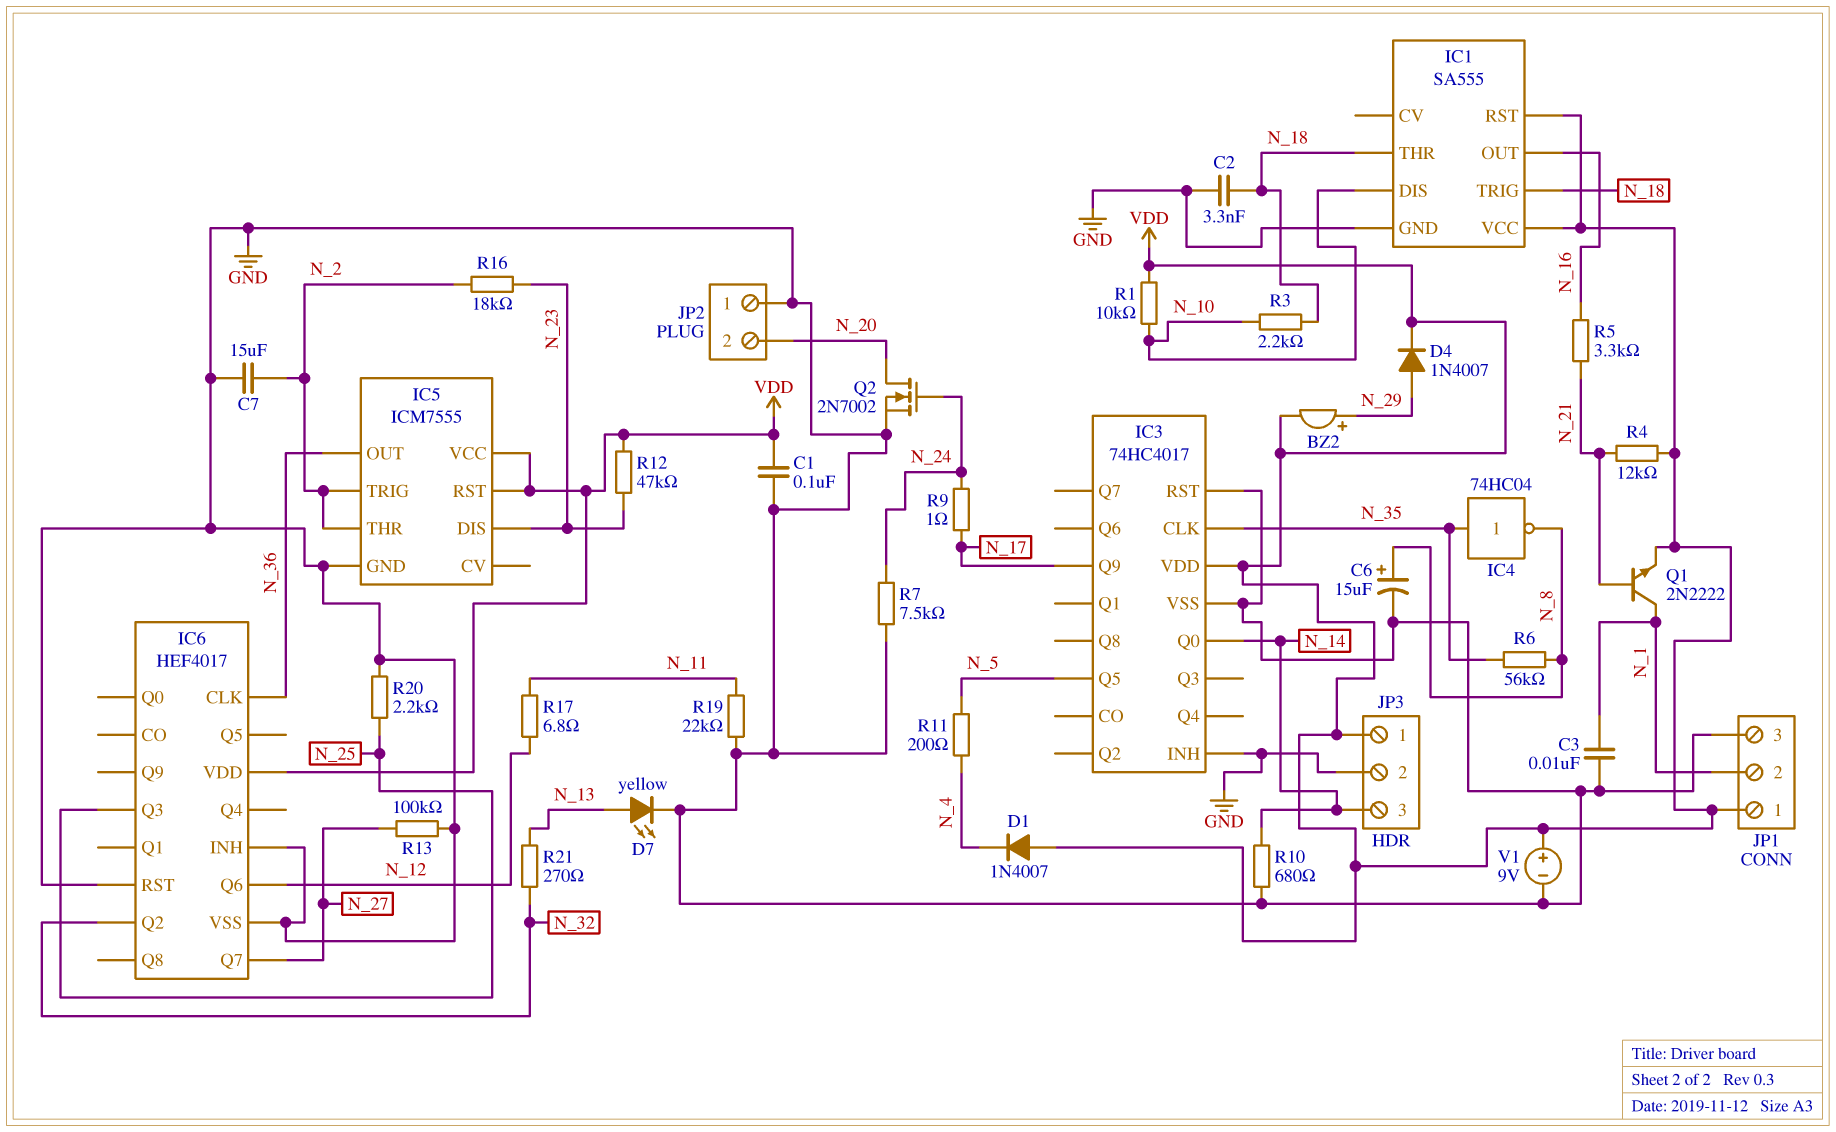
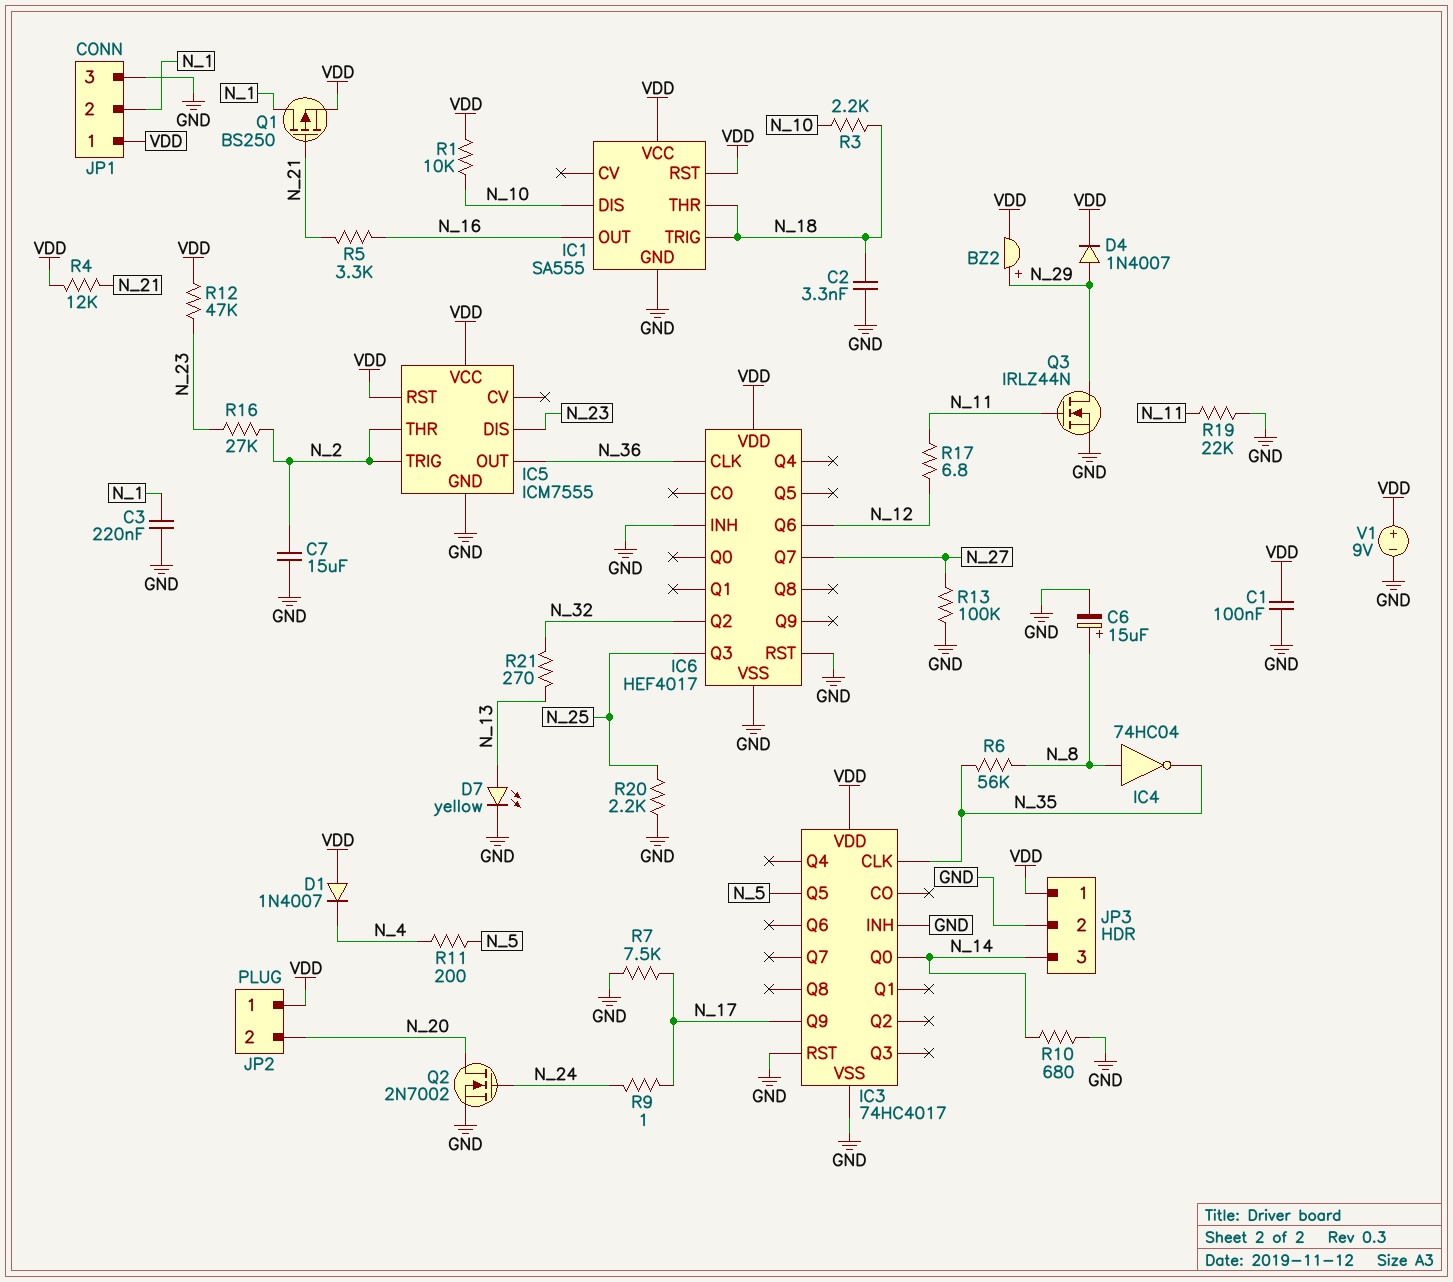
C3: 10nF (GND, N_1) -> 220nF (GND, N_1)
IC4: NOT 74HC04 (in N_35, out N_8) -> NOT 74HC04 (in N_8, out N_35)
JP2 pin 1: GND -> VDD
Q1: NPN 2N2222 (B N_21, C N_1, E VDD) -> PMOS BS250 (G N_21, D N_1, S VDD)
Q3: none -> NMOS IRLZ44N (G N_11, D N_29, S GND)
R7: 7.5k (GND, N_24) -> 7.5k (GND, N_17)
R16: 18k (N_2, N_23) -> 27k (N_2, N_23)

